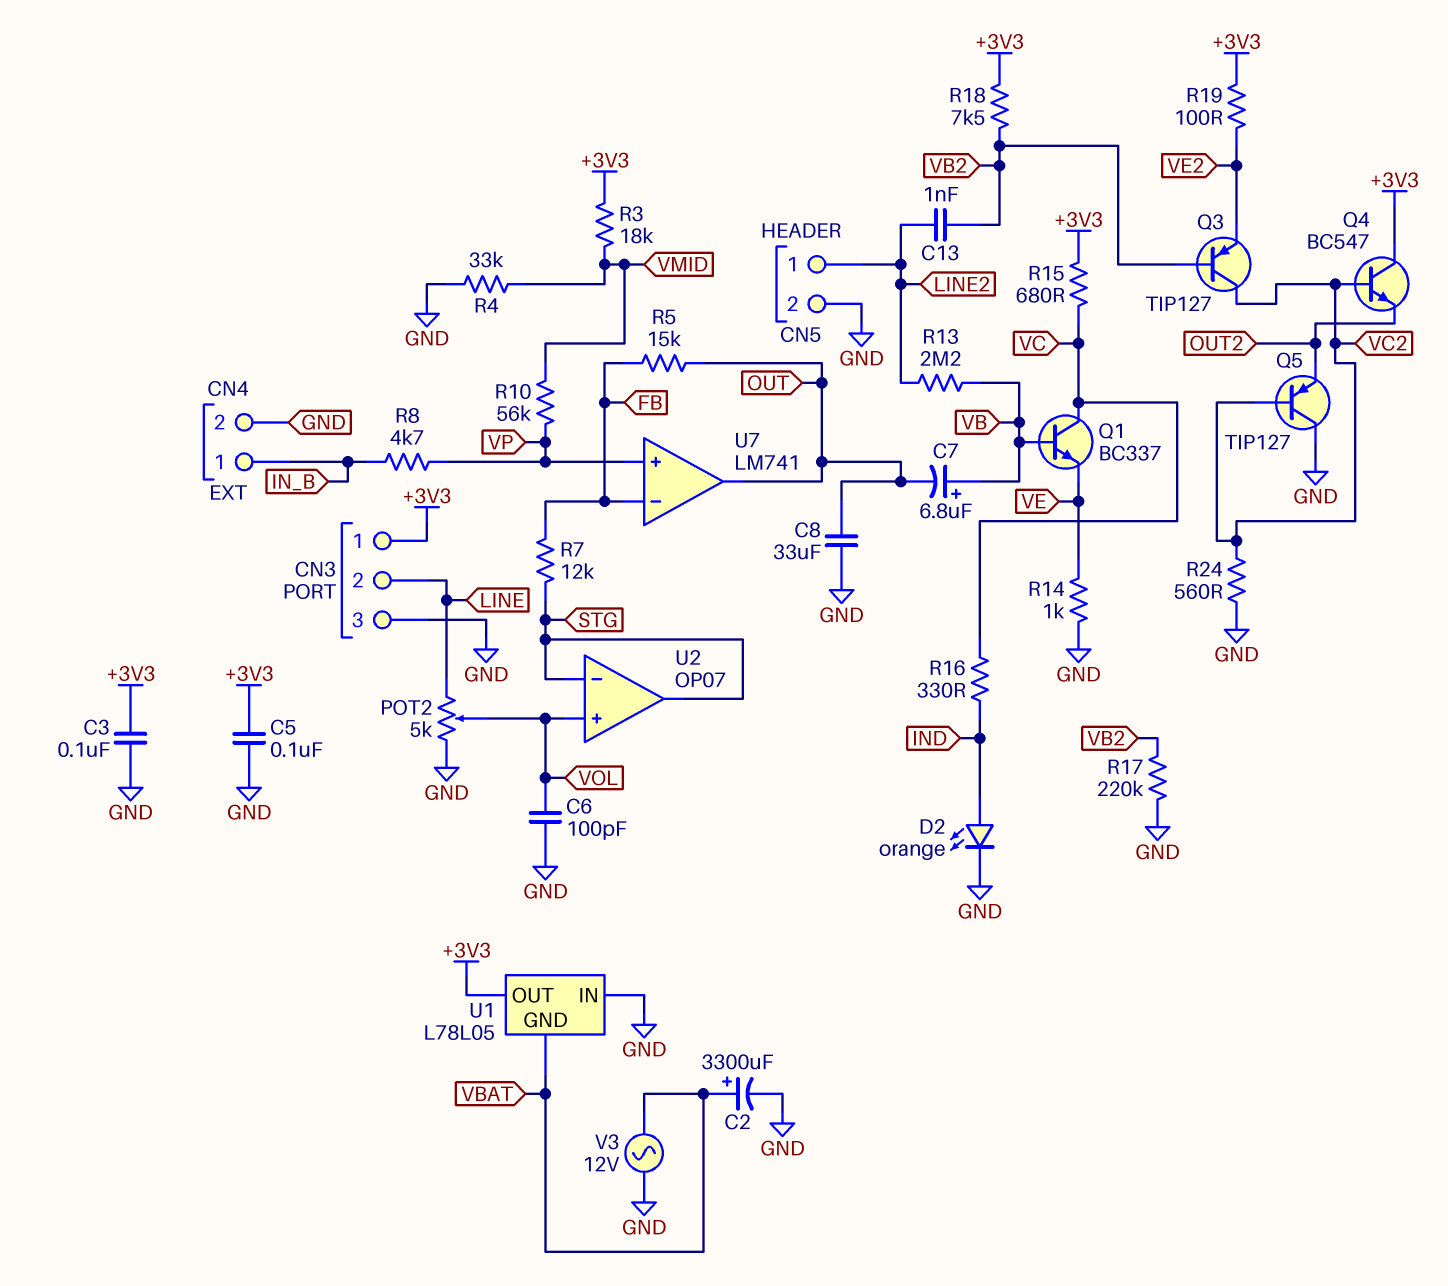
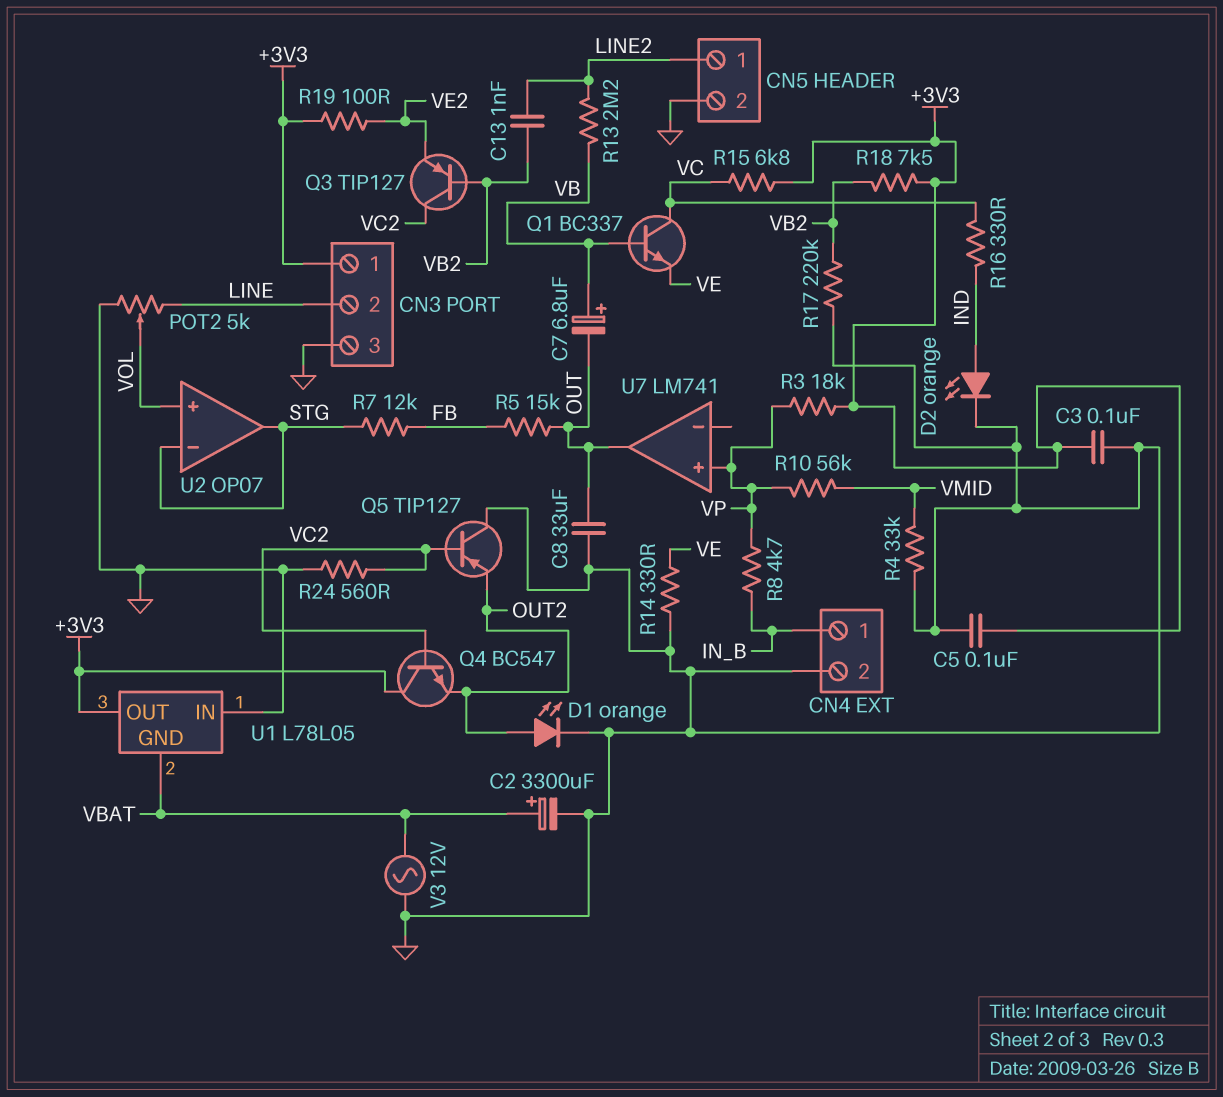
C6: 100pF (GND, VOL) -> none
D1: none -> LED orange (A OUT2, K GND)
R3: 18k (+3V3, VMID) -> 18k (+3V3, VP)
R14: 1k (GND, VE) -> 330 (GND, VE)
R15: 680 (+3V3, VC) -> 6.8k (+3V3, VC)
U7 pin in-: FB -> none

